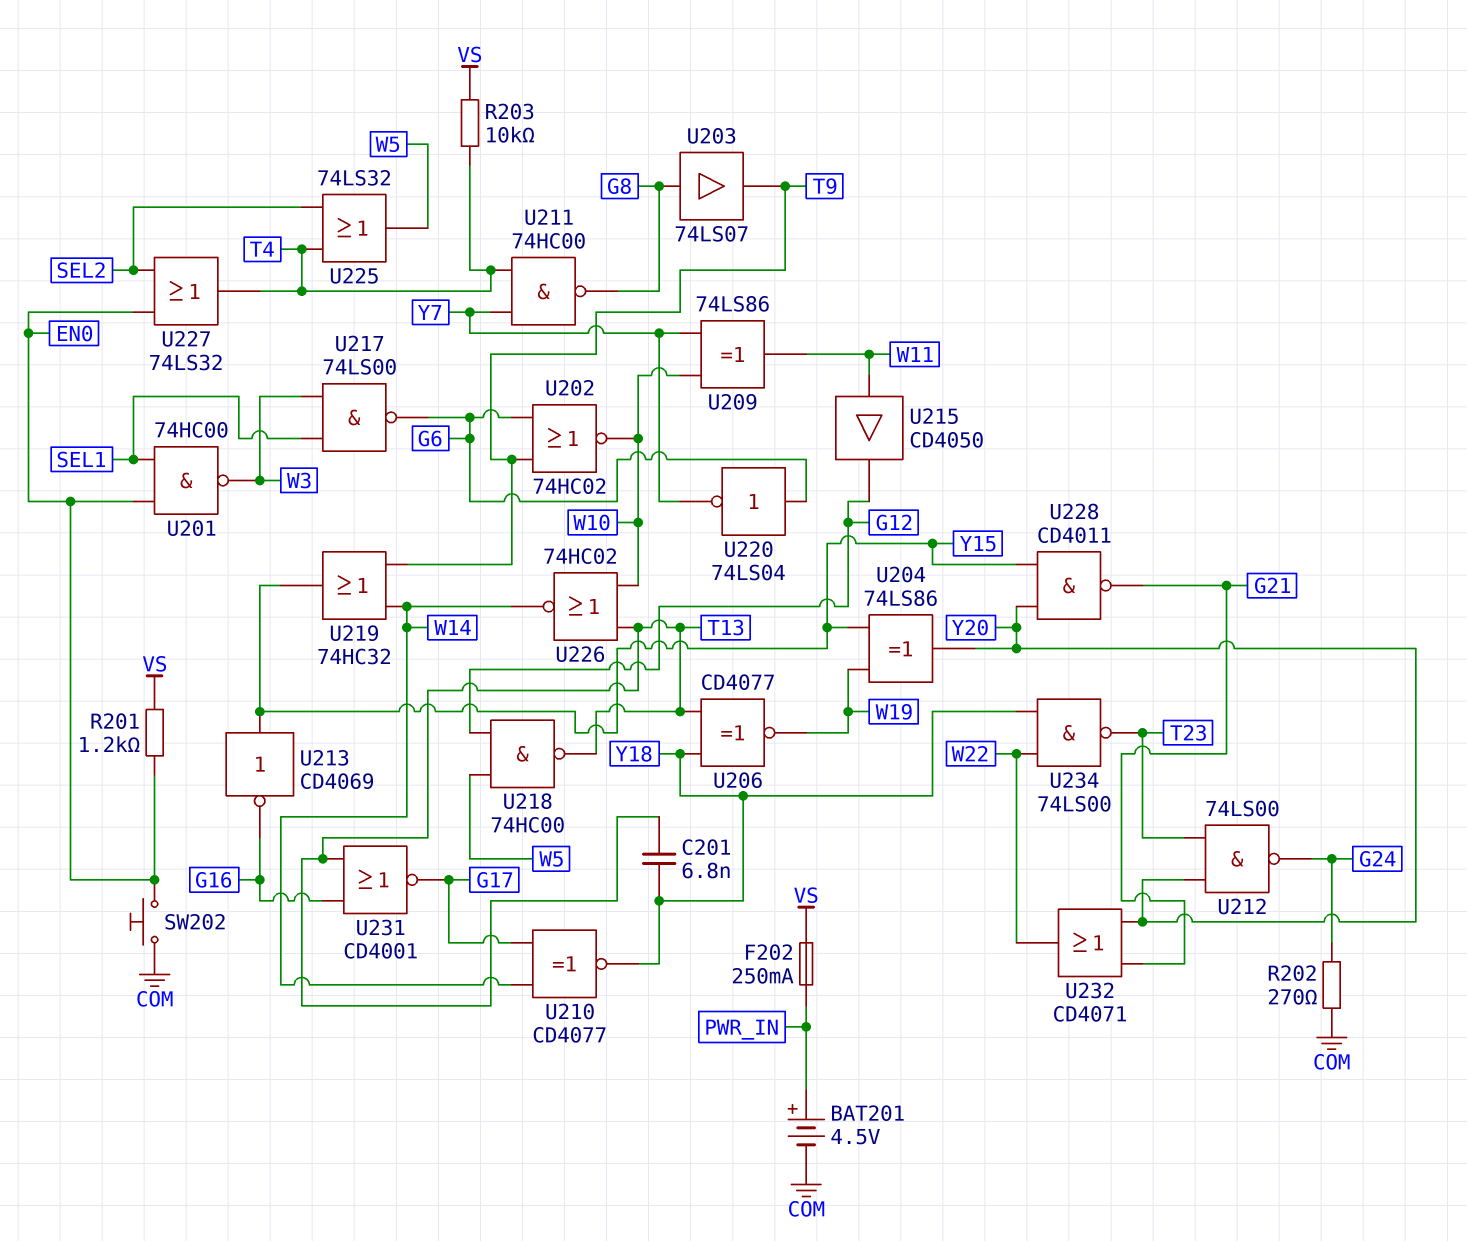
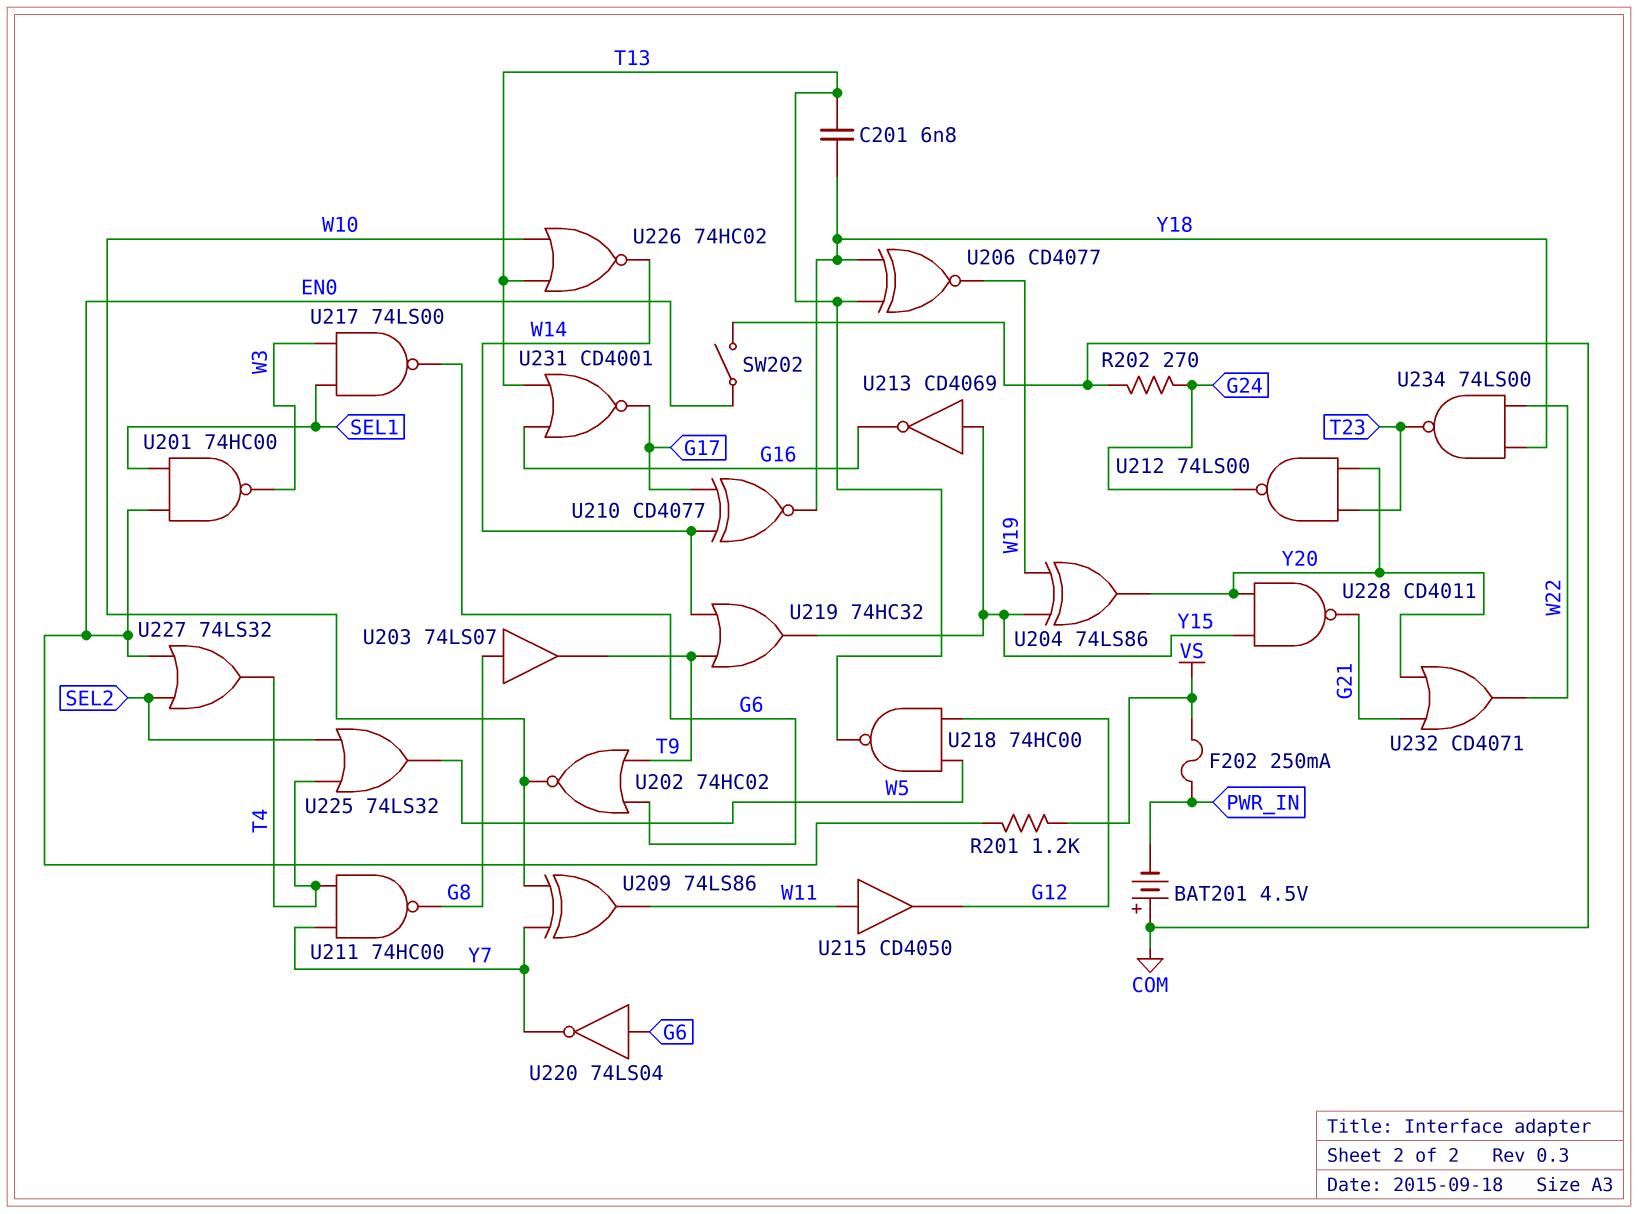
BAT201: 4.5V (plus PWR_IN, minus COM) -> 4.5V (plus COM, minus PWR_IN)
R203: 10k (T4, VS) -> none
SW202: button (COM, EN0) -> switch (COM, EN0)

